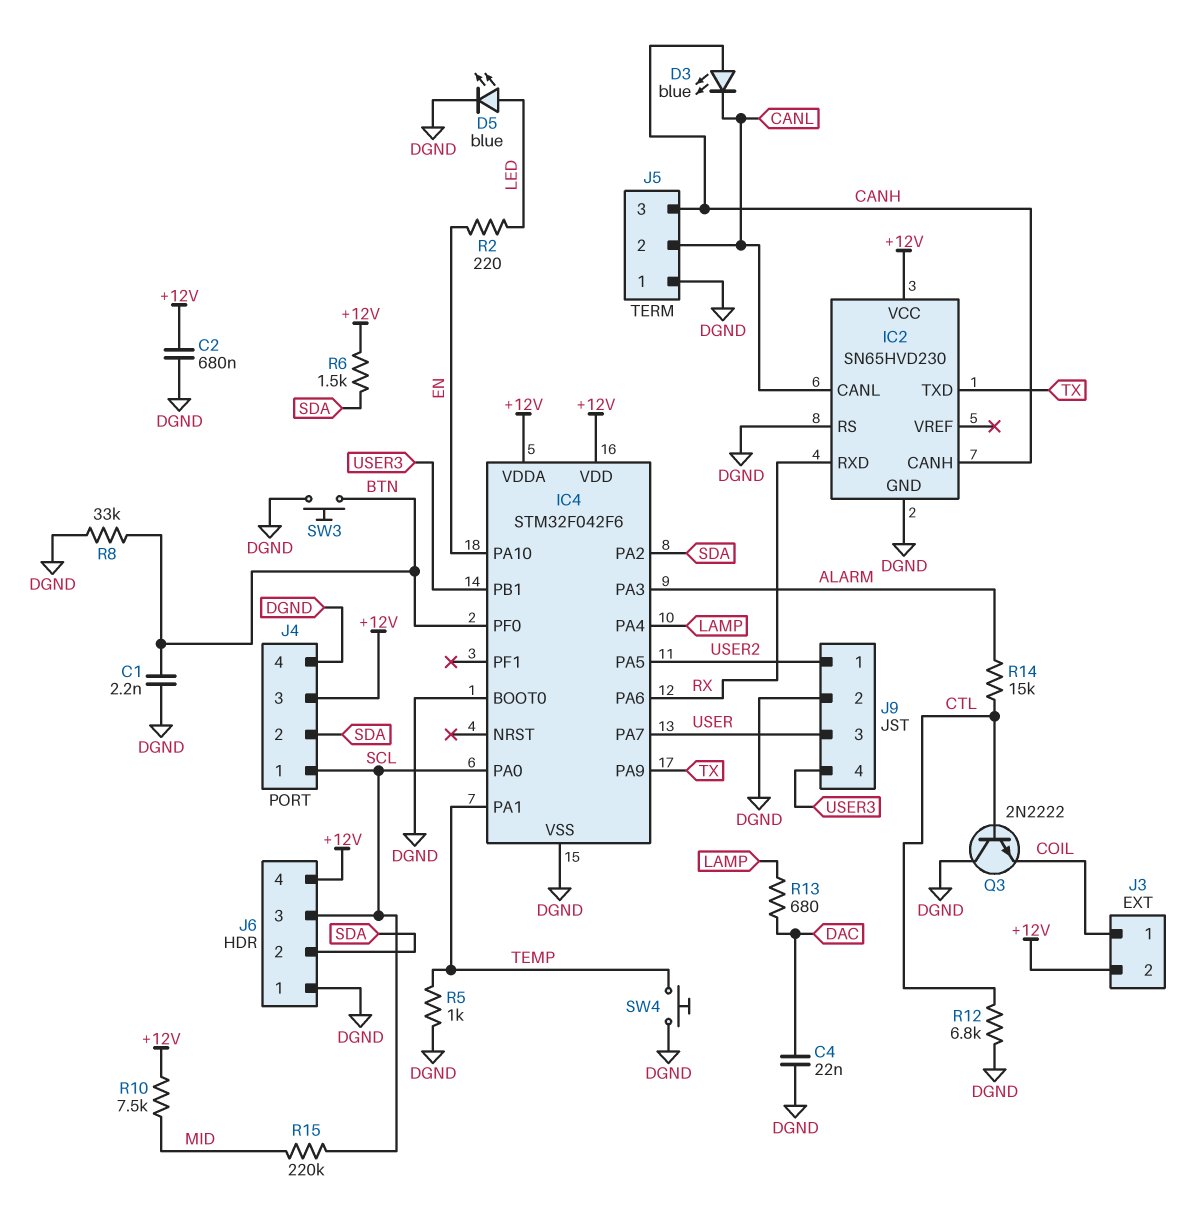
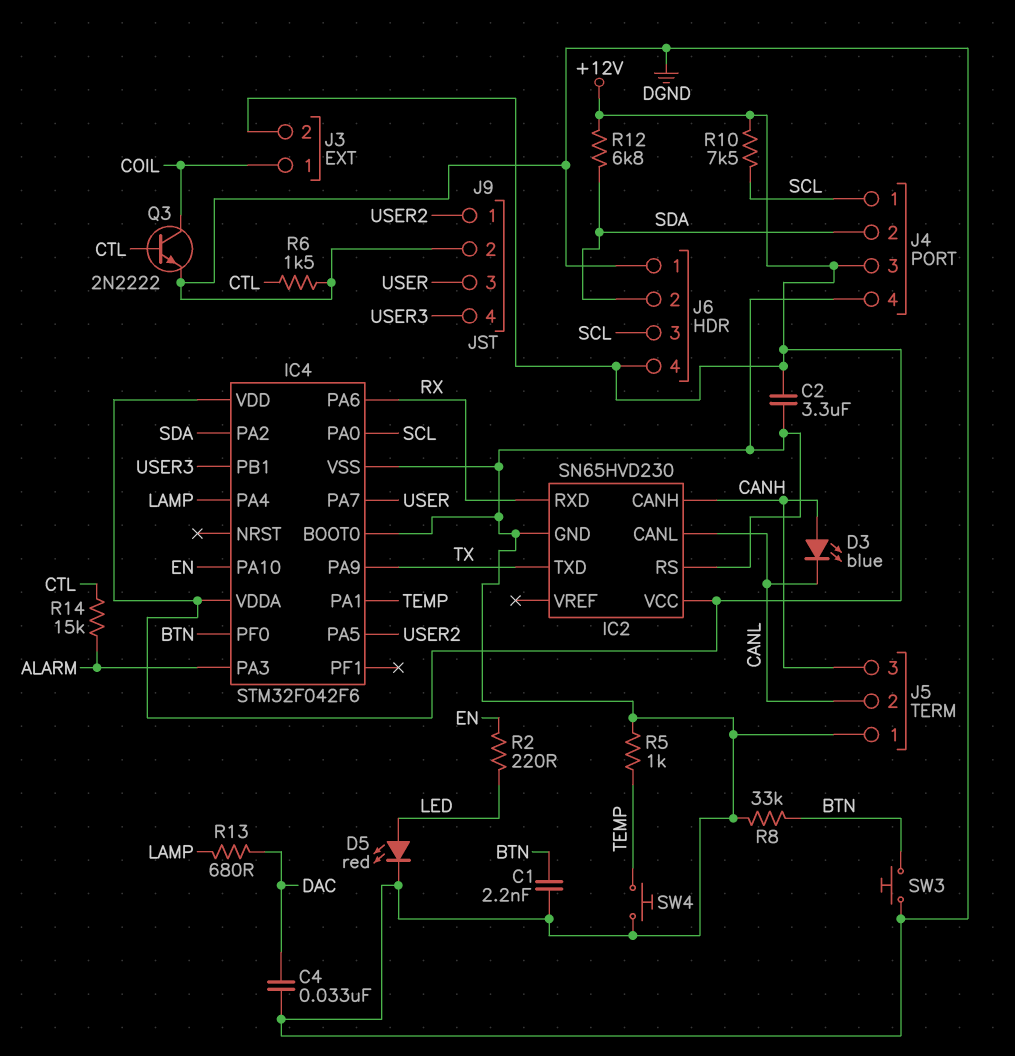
C2: 680nF (+12V, DGND) -> 3.3uF (+12V, DGND)
C4: 22nF (DAC, DGND) -> 33nF (DAC, DGND)
D5: LED blue (A LED, K DGND) -> LED red (A LED, K DGND)
Q3: NPN 2N2222 (B CTL, C DGND, E COIL) -> NPN 2N2222 (B CTL, C COIL, E DGND)
R6: 1.5k (+12V, SDA) -> 1.5k (CTL, DGND)
R10: 7.5k (+12V, MID) -> 7.5k (+12V, SCL)
R12: 6.8k (CTL, DGND) -> 6.8k (+12V, SDA)
R15: 220k (MID, SCL) -> none

